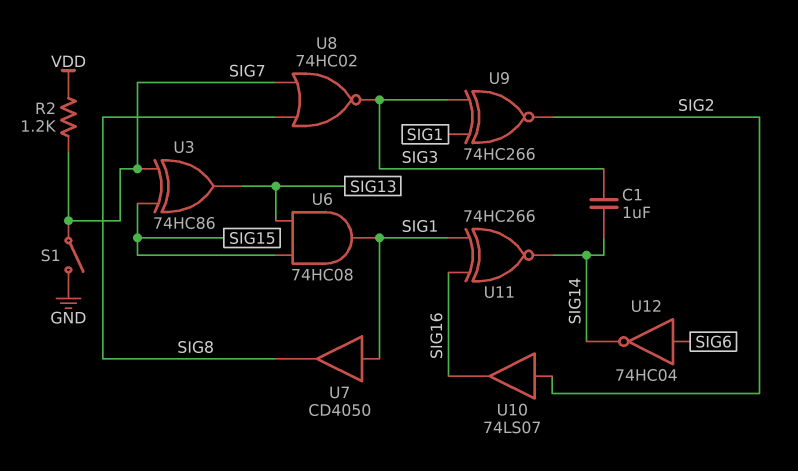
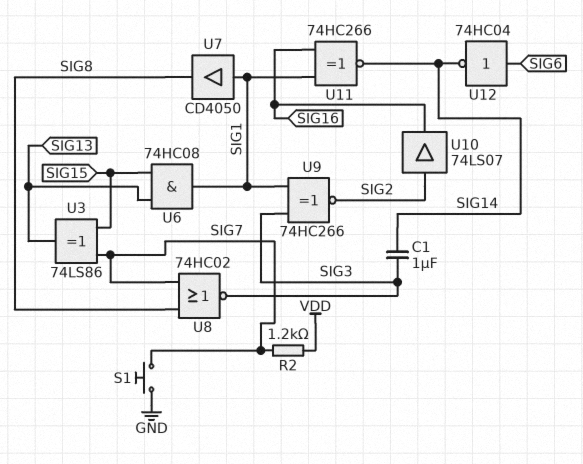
S1: switch (GND, SIG7) -> button (GND, SIG7)
U3: XOR 74HC86 (in SIG7, in SIG15, out SIG13) -> XOR 74LS86 (in SIG7, in SIG15, out SIG13)

